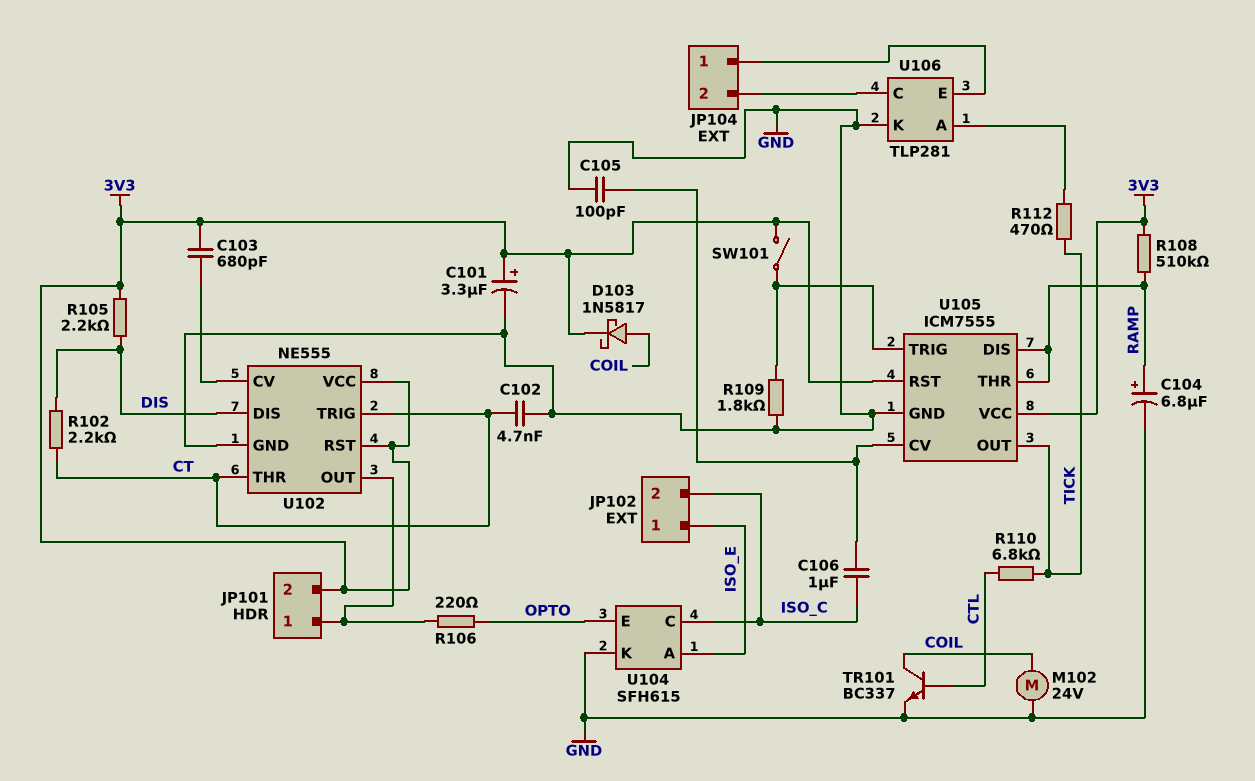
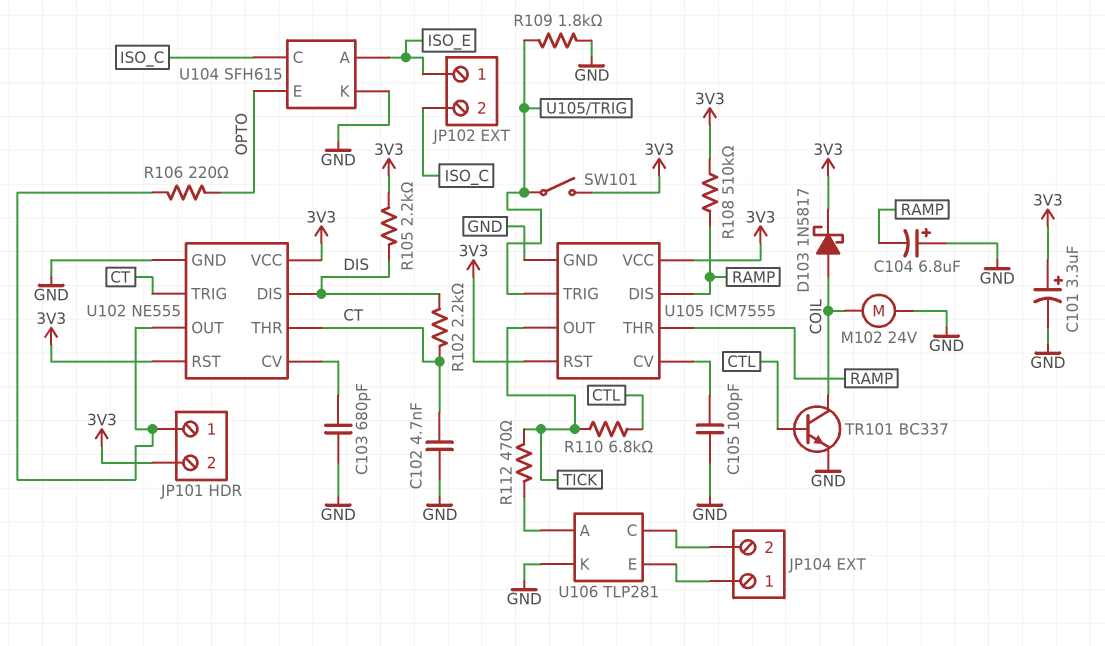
C103: 680pF (3V3, U102/CV) -> 680pF (GND, U102/CV)
C104: 6.8uF (plus RAMP, minus GND) -> 6.8uF (plus GND, minus RAMP)
C106: 1uF (ISO_C, U105/CV) -> none

